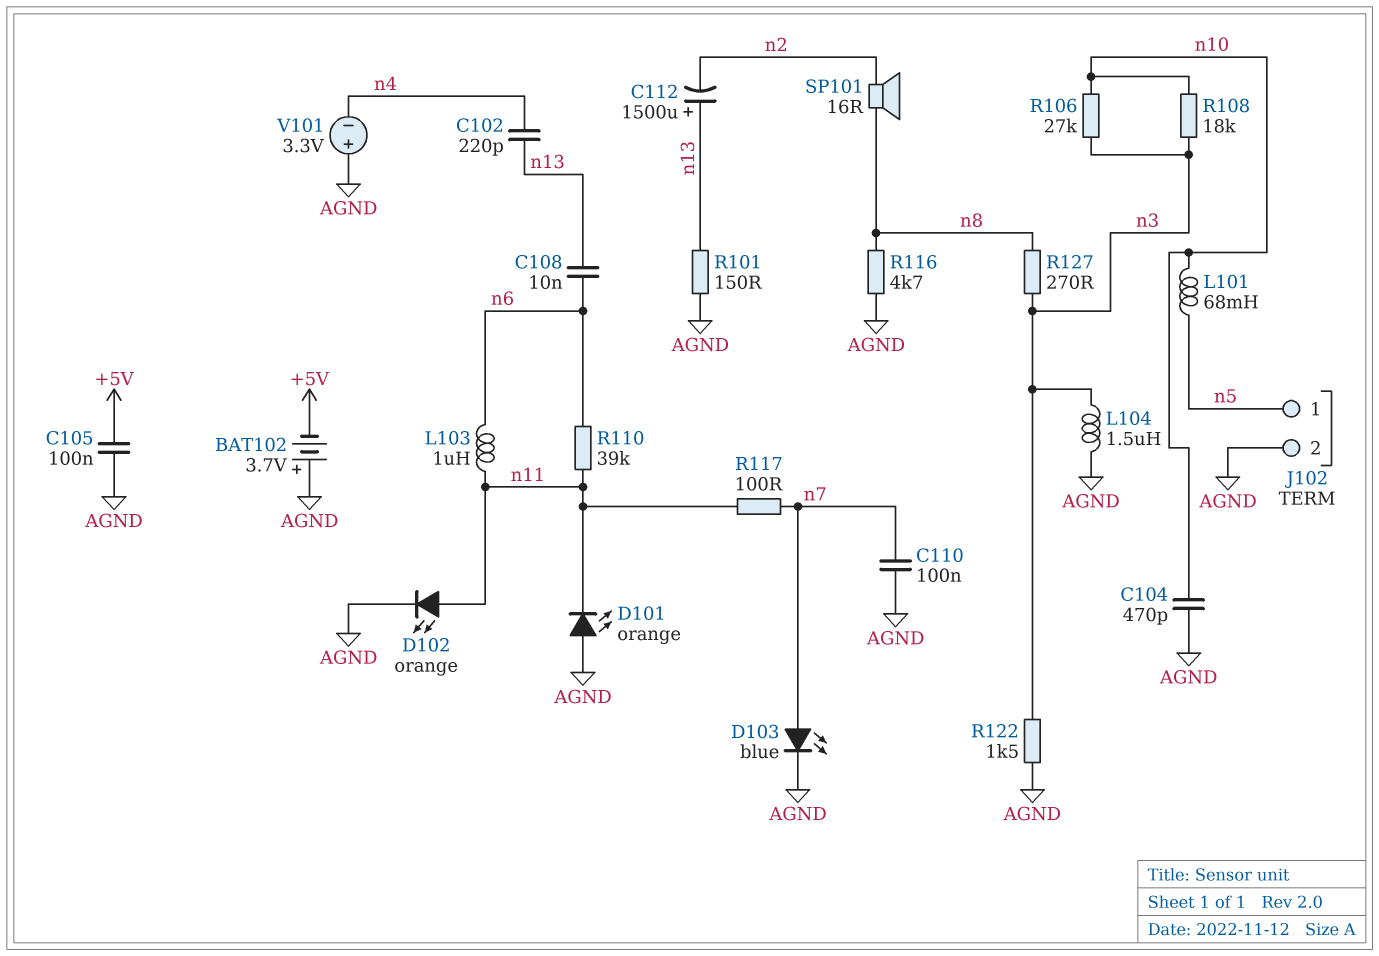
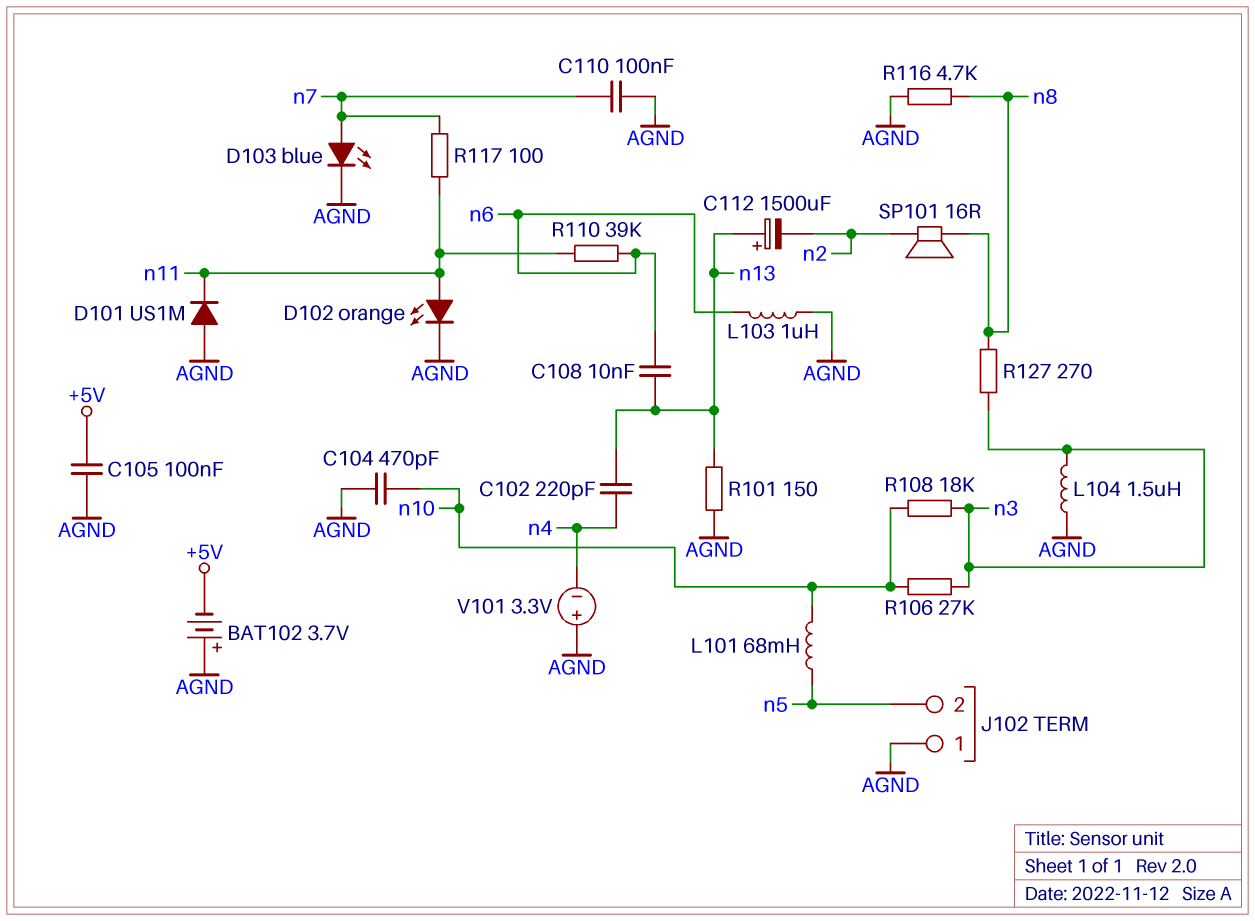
D101: LED orange (A AGND, K n11) -> diode US1M (A AGND, K n11)
J102 pin 1: n5 -> AGND
J102 pin 2: AGND -> n5
L103: 1uH (n6, n11) -> 1uH (AGND, n6)
R122: 1.5k (AGND, n3) -> none

